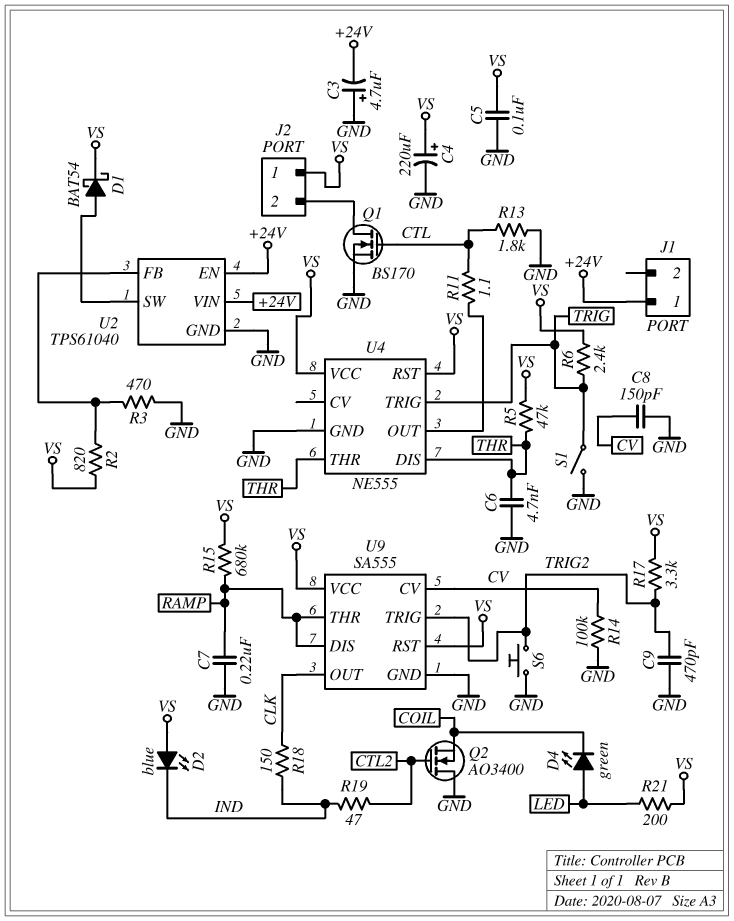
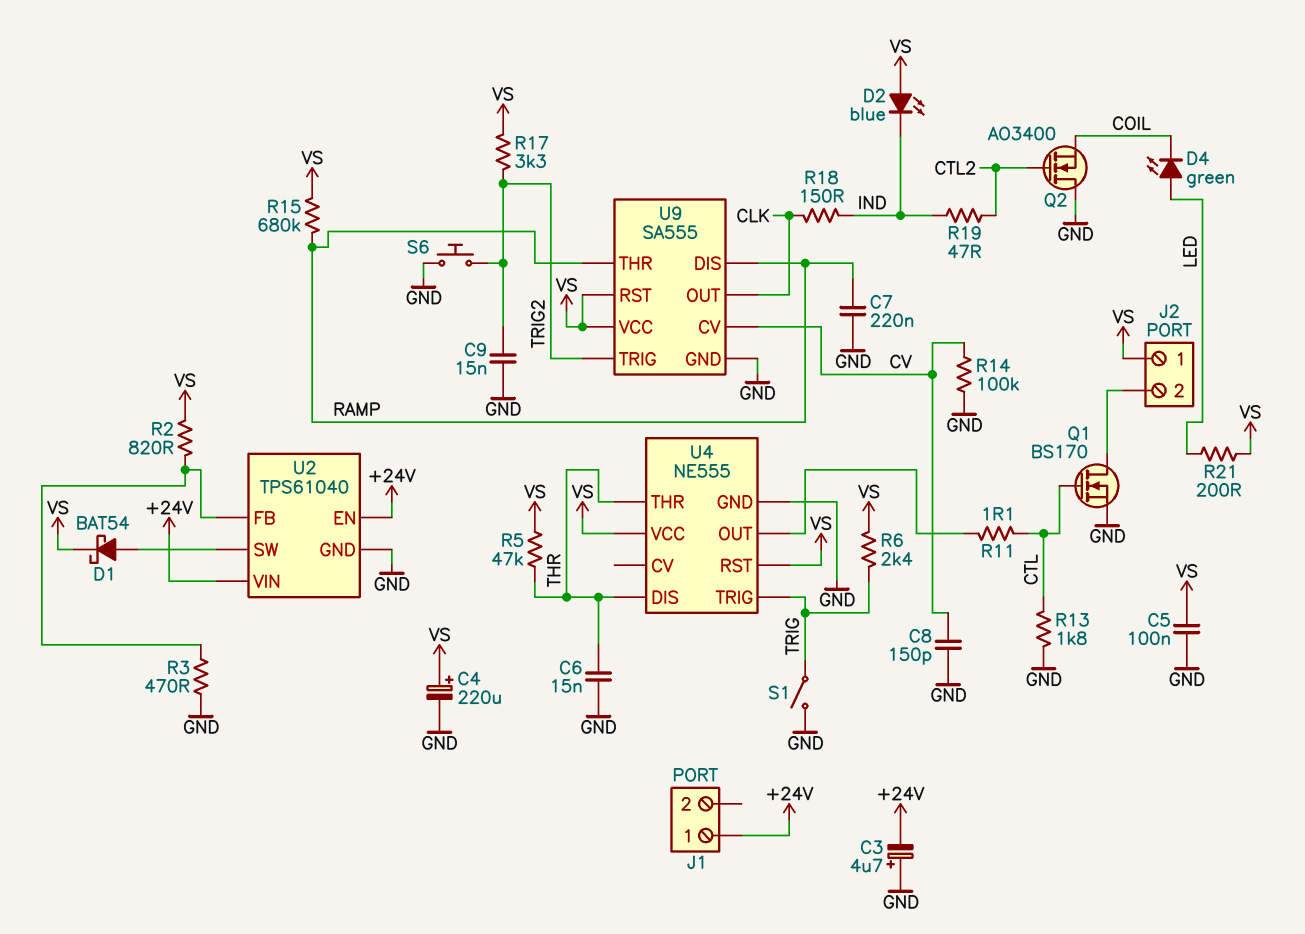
C6: 4.7nF (GND, THR) -> 15nF (GND, THR)
C9: 470pF (GND, TRIG2) -> 15nF (GND, TRIG2)

